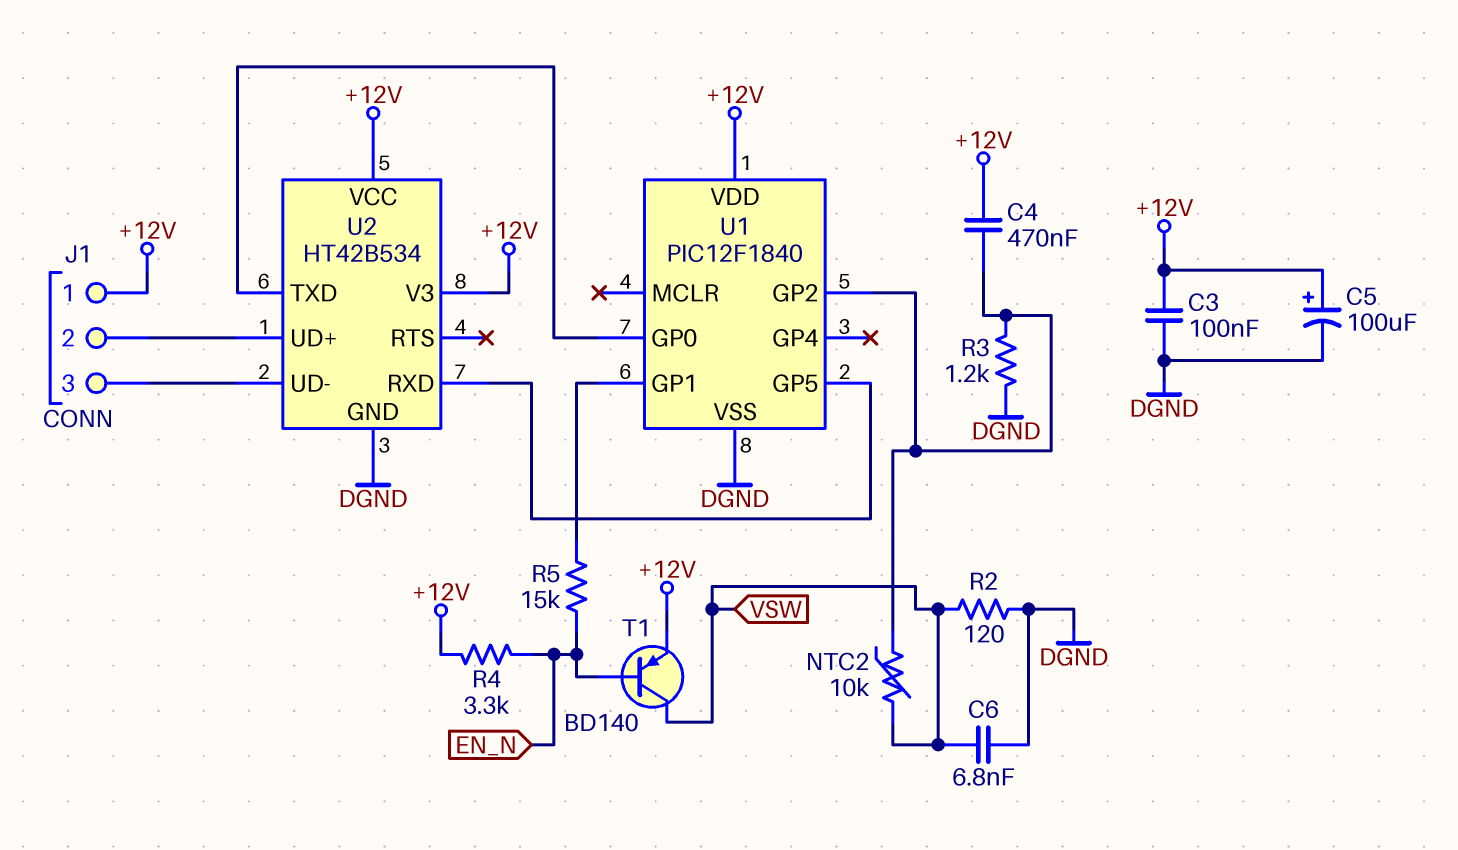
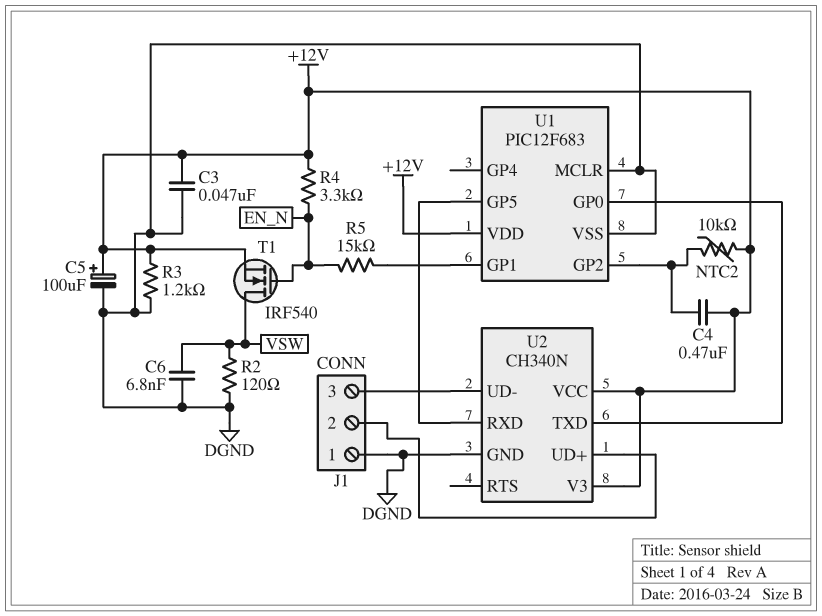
C3: 100nF (+12V, DGND) -> 47nF (+12V, DGND)
J1 pin 1: +12V -> DGND
NTC2: 10k (U1/GP2, VSW) -> 10k (+12V, U1/GP2)
R3: 1.2k (DGND, U1/GP2) -> 1.2k (+12V, DGND)
T1: PNP BD140 (B EN_N, C VSW, E +12V) -> NMOS IRF540 (G EN_N, D VSW, S +12V)
U1: PIC12F1840 -> PIC12F683
U1 pin MCLR: none -> DGND
U2: HT42B534 -> CH340N

